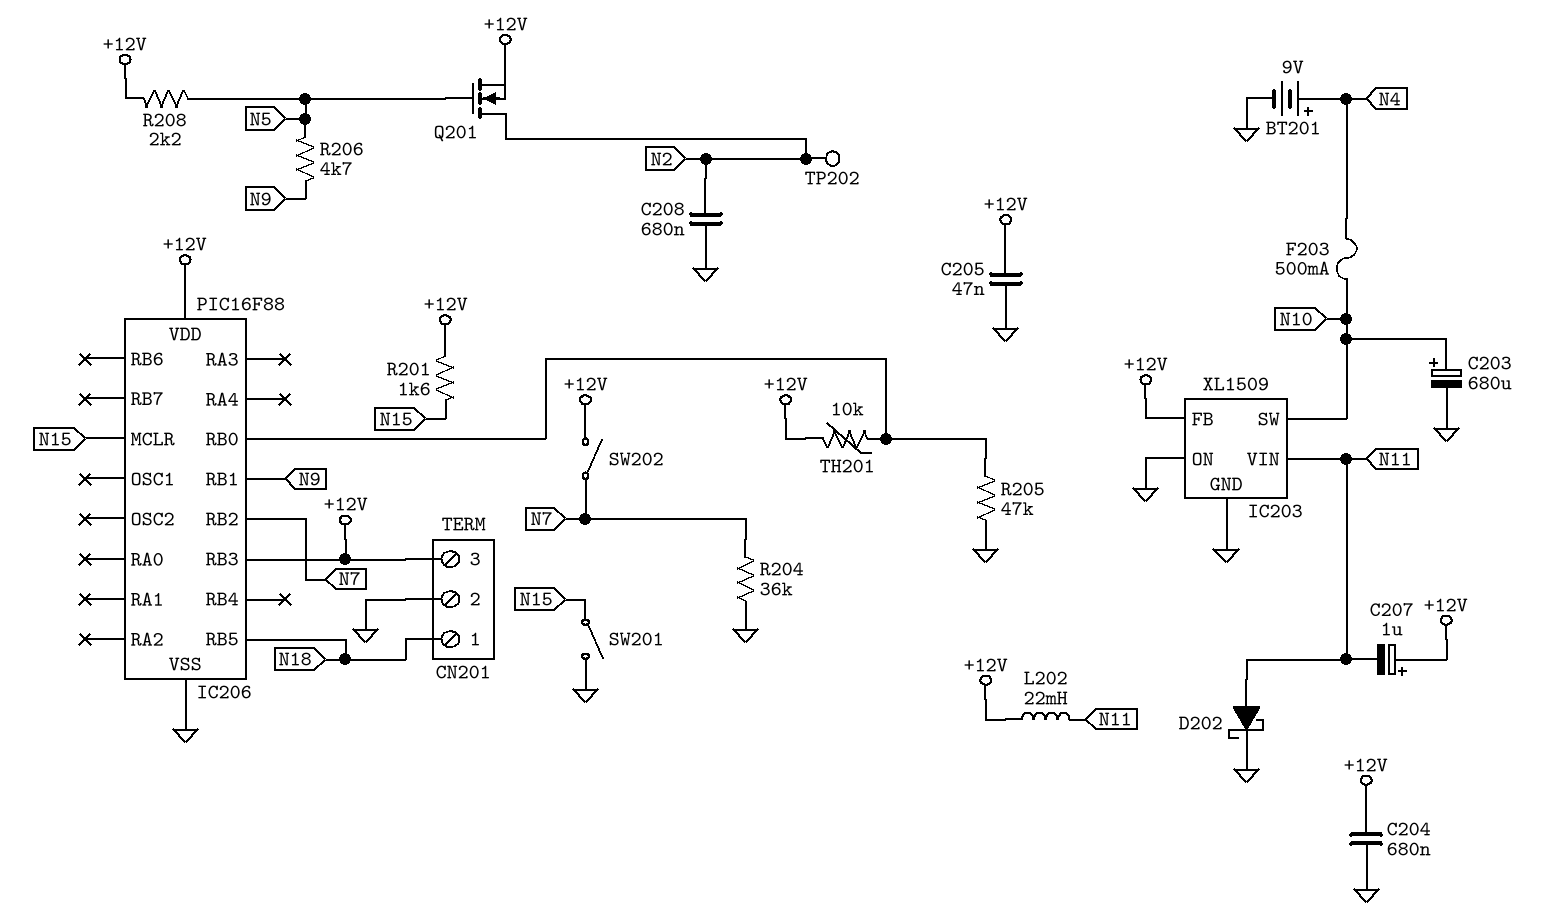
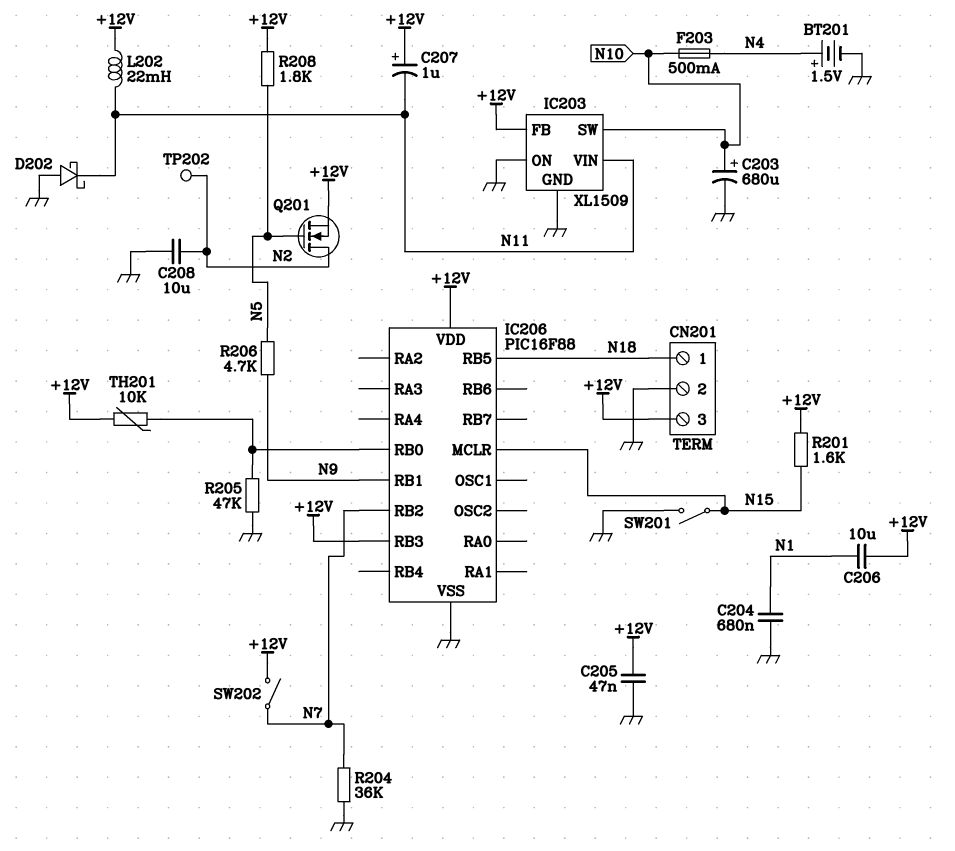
BT201: 9V (plus N4, minus GND) -> 1.5V (plus N4, minus GND)
C204: 680nF (+12V, GND) -> 680nF (GND, N1)
C206: none -> 10uF (+12V, N1)
C208: 680nF (GND, N2) -> 10uF (GND, N2)
D202: schottky (A N11, K GND) -> schottky (A GND, K N11)
R208: 2.2k (+12V, N5) -> 1.8k (+12V, N5)

